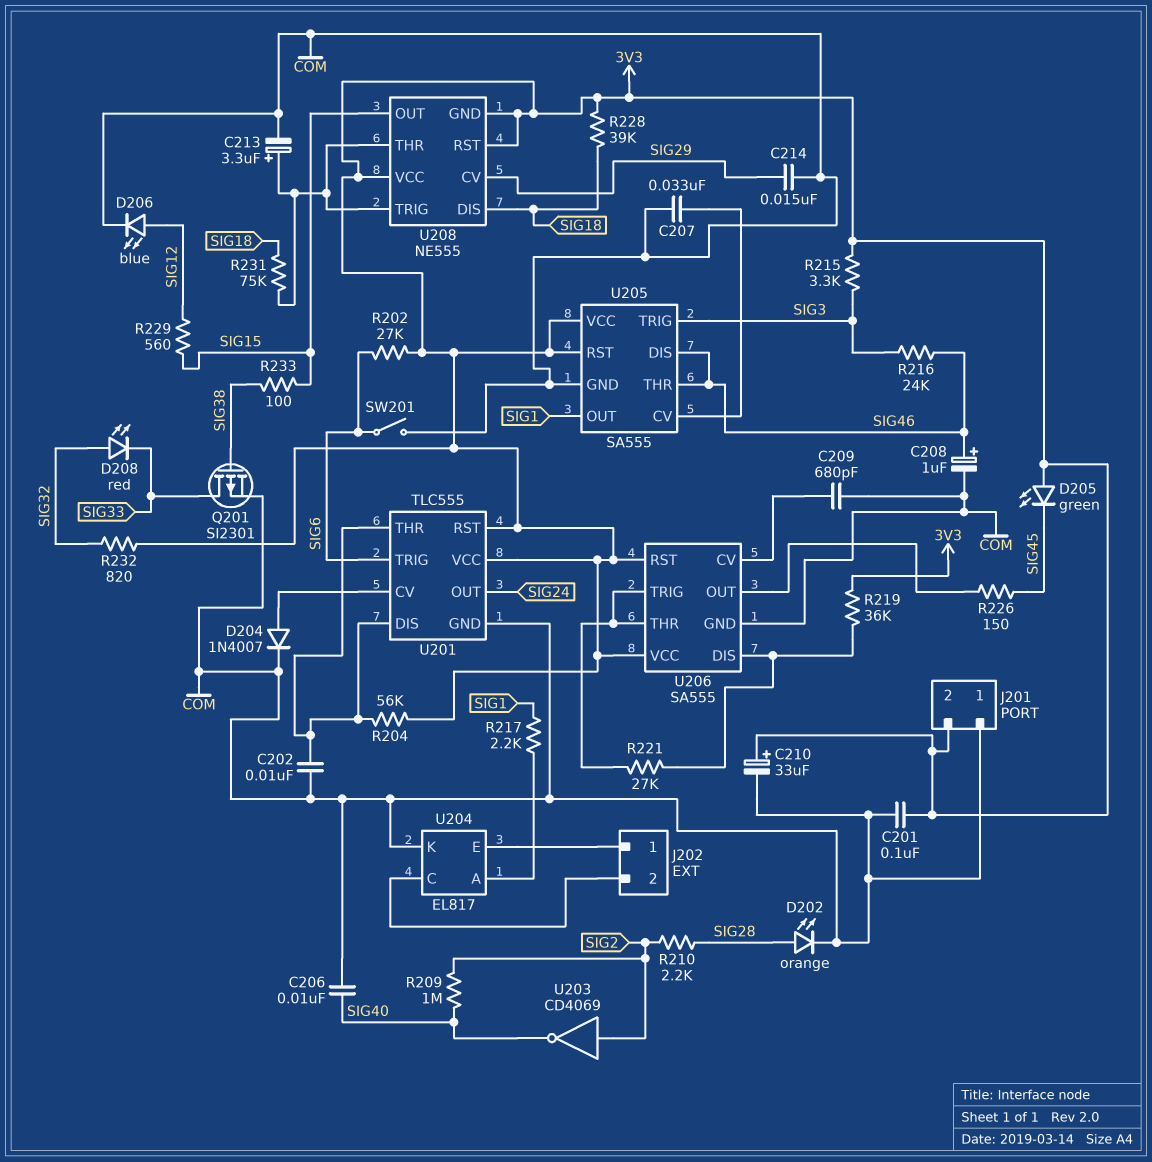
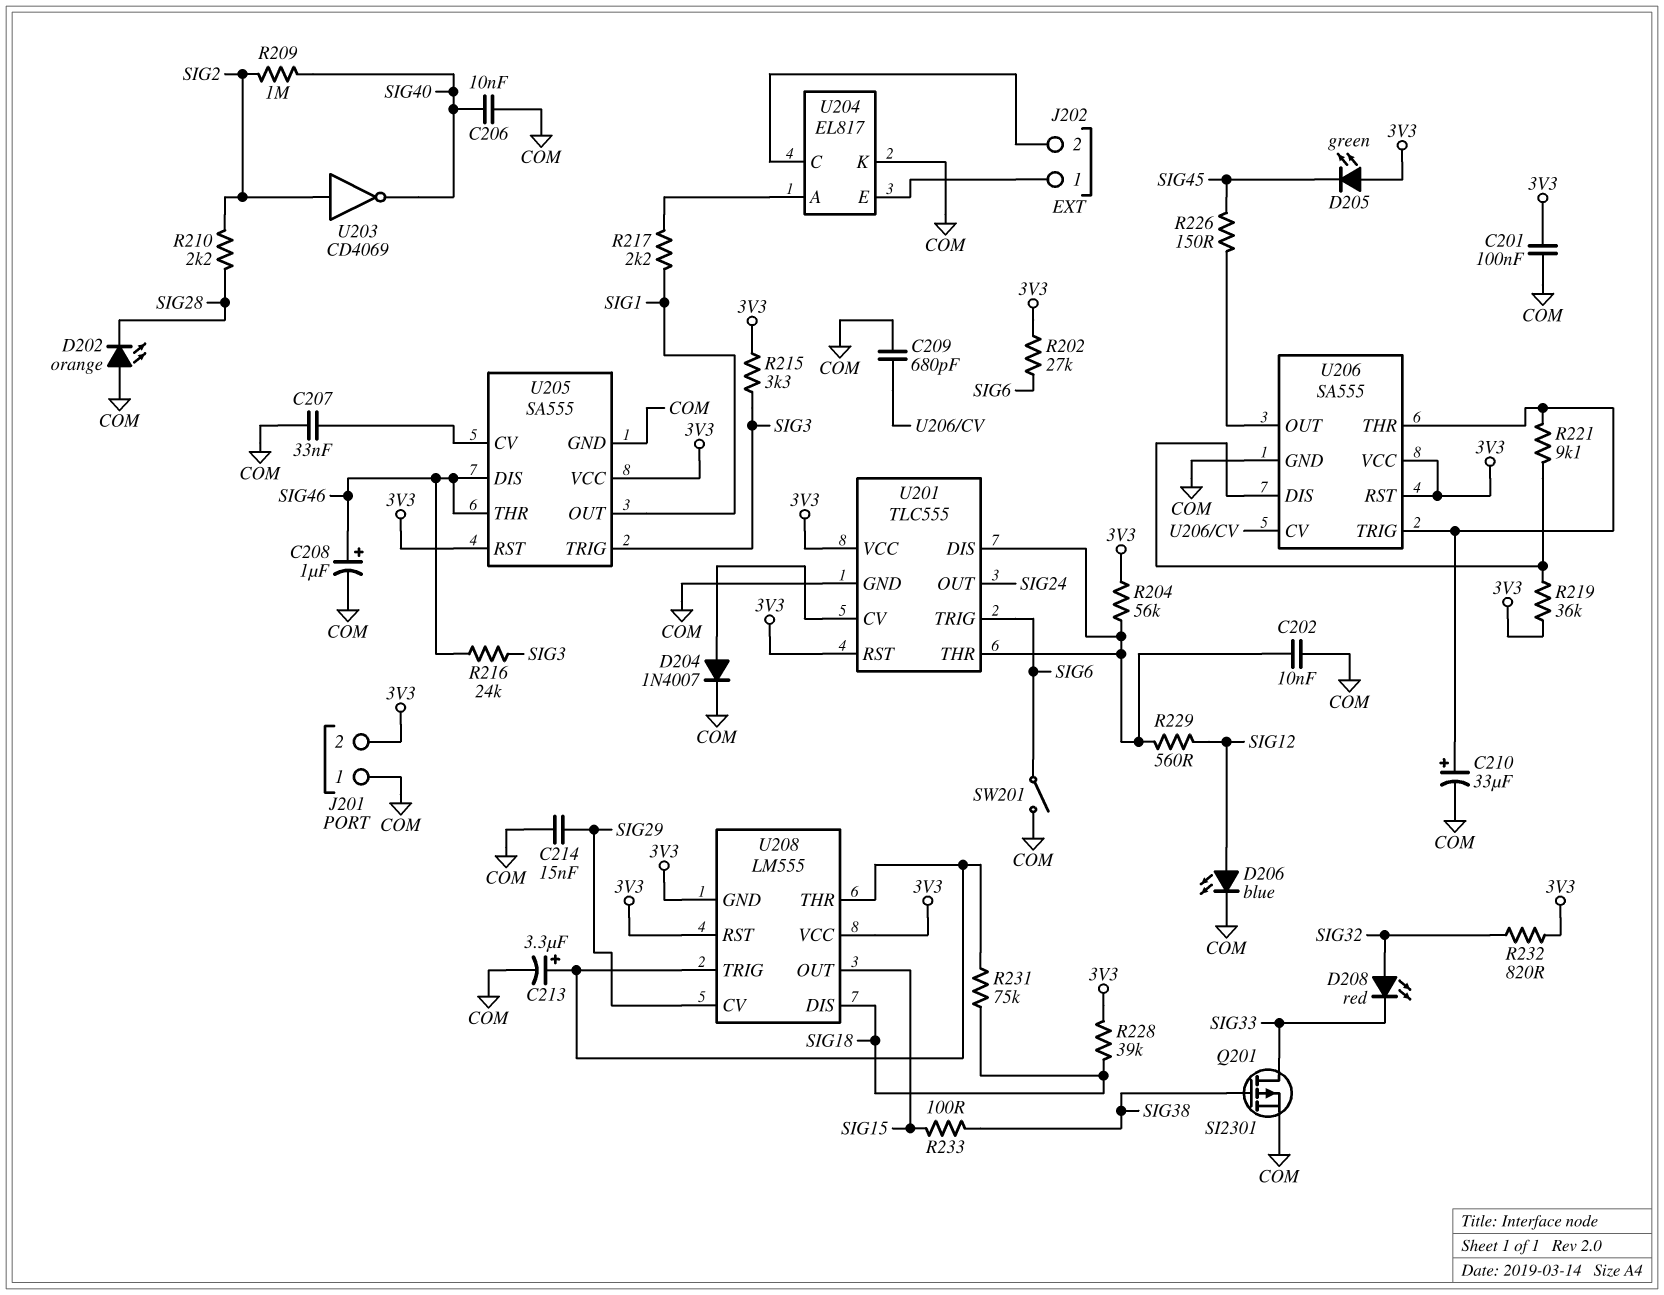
C210: 33uF (plus 3V3, minus COM) -> 33uF (plus U206/THR, minus COM)
D202: LED orange (A SIG28, K COM) -> LED orange (A COM, K SIG28)
R221: 27k (U206/DIS, U206/THR) -> 9.1k (U206/DIS, U206/THR)
R229: 560 (SIG12, SIG15) -> 560 (SIG12, U201/DIS)
U208: NE555 -> LM555

